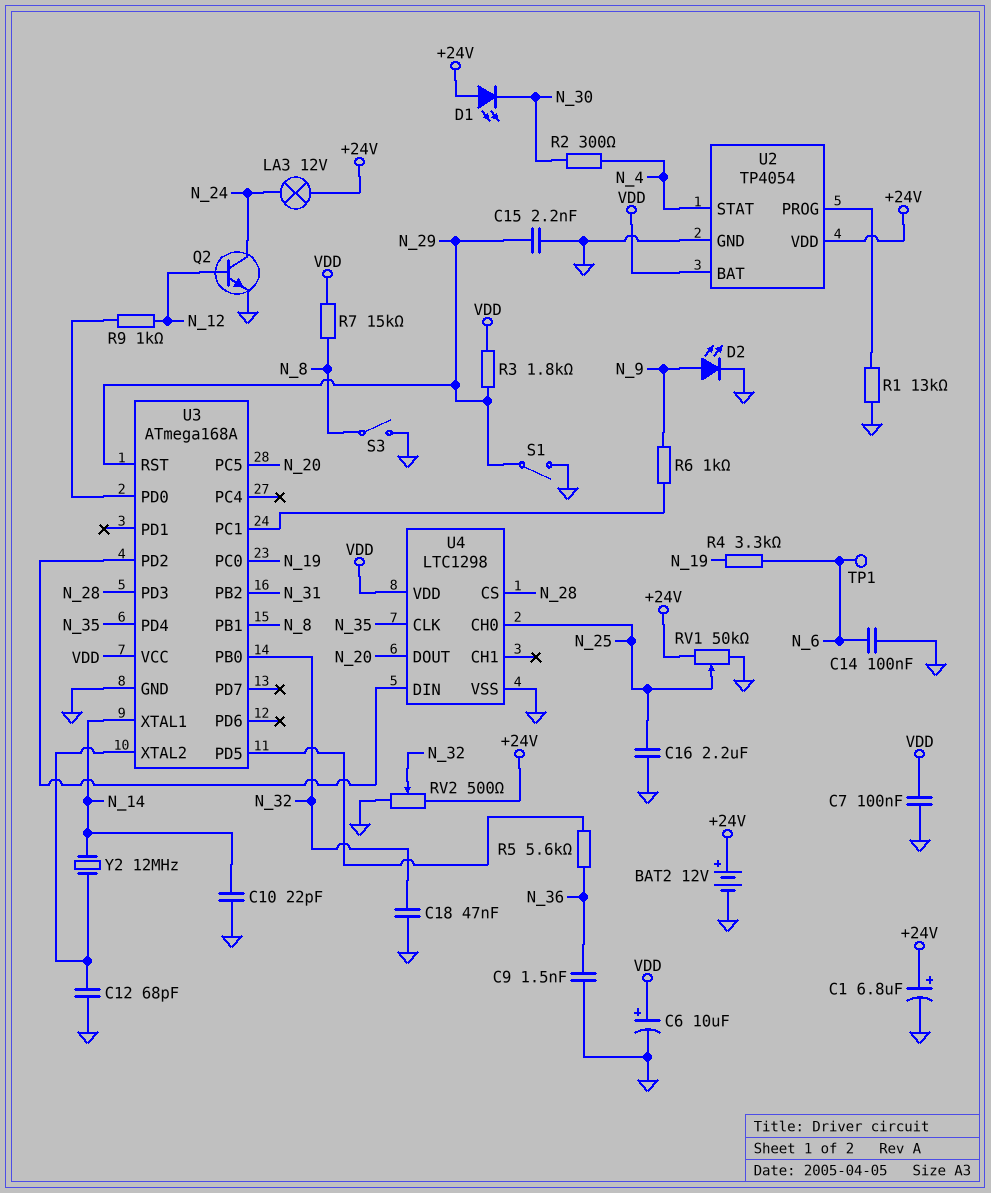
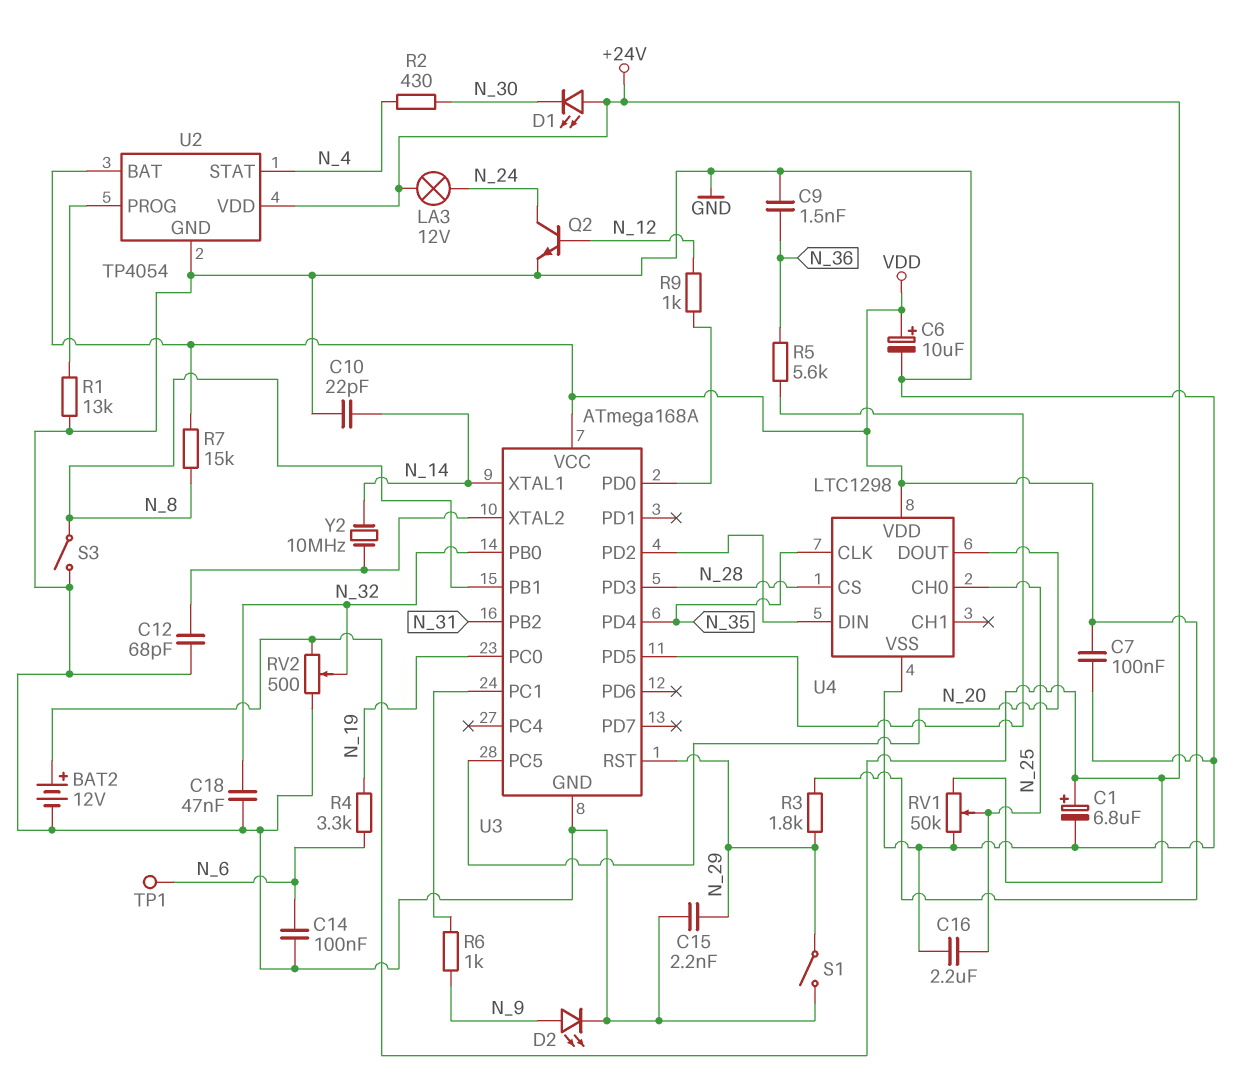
R2: 300 (N_4, N_30) -> 430 (N_4, N_30)
Y2: 12MHz (N_14, U3/XTAL2) -> 10MHz (N_14, U3/XTAL2)

